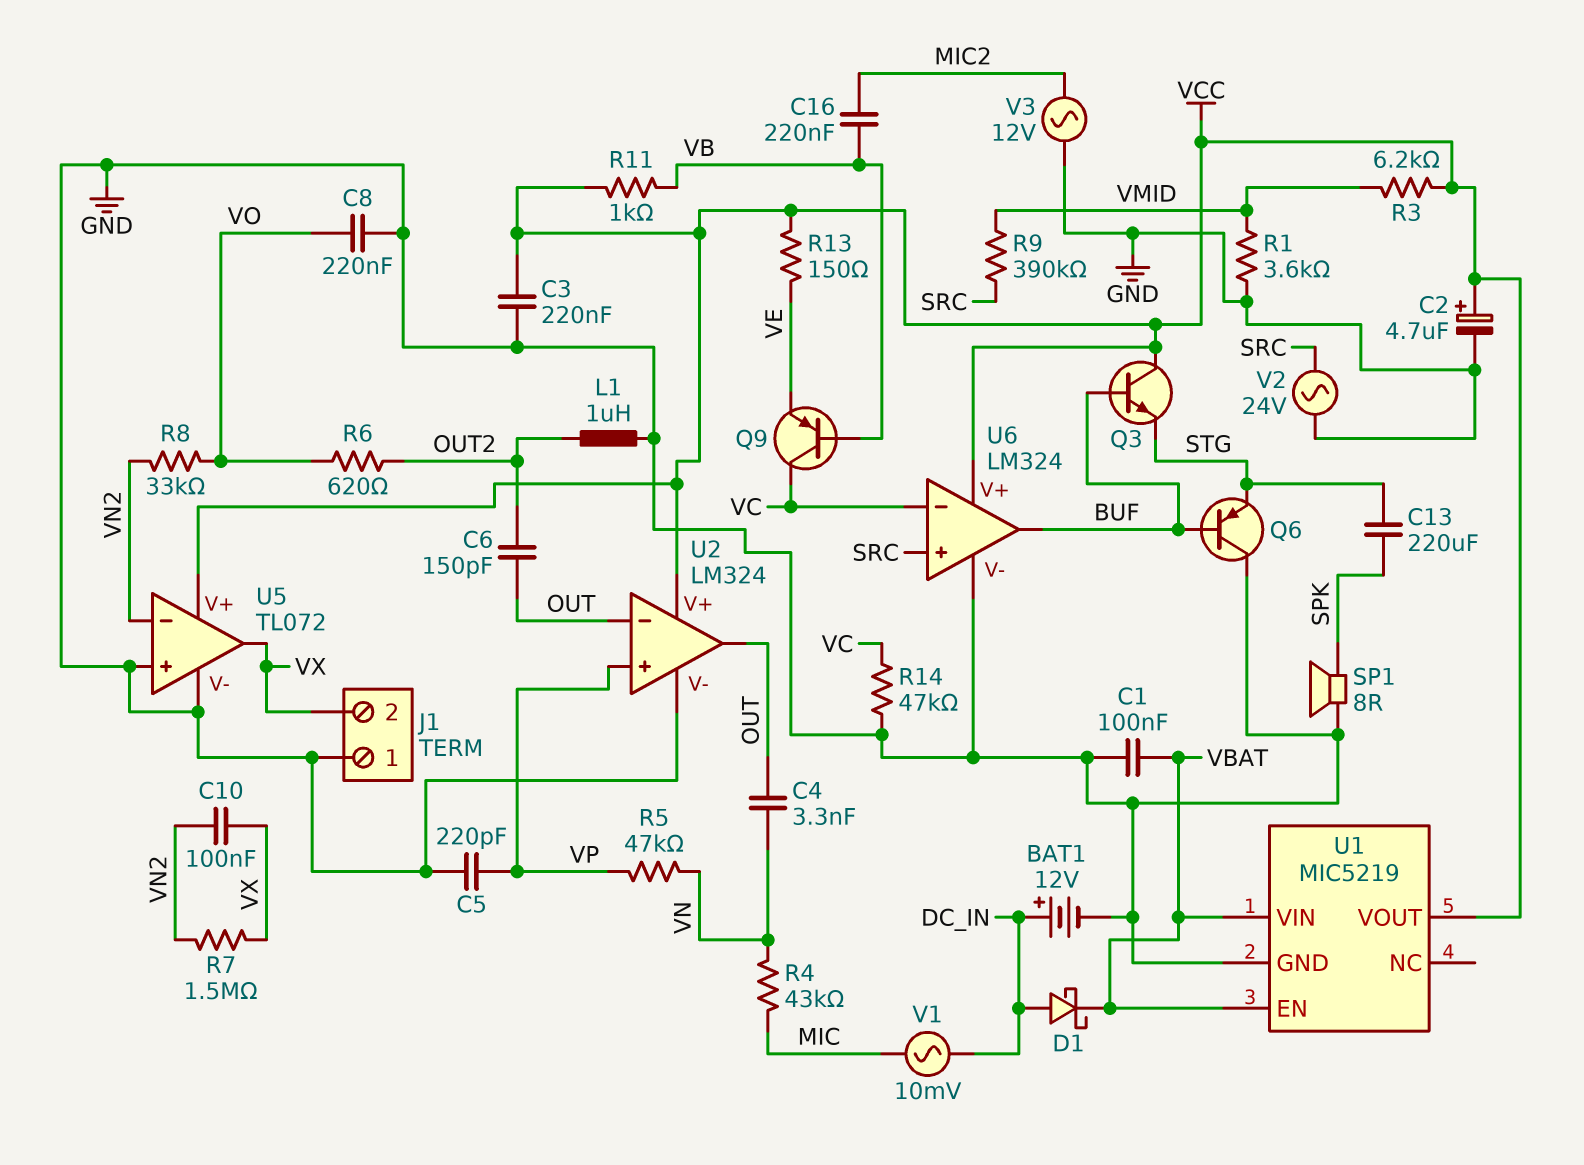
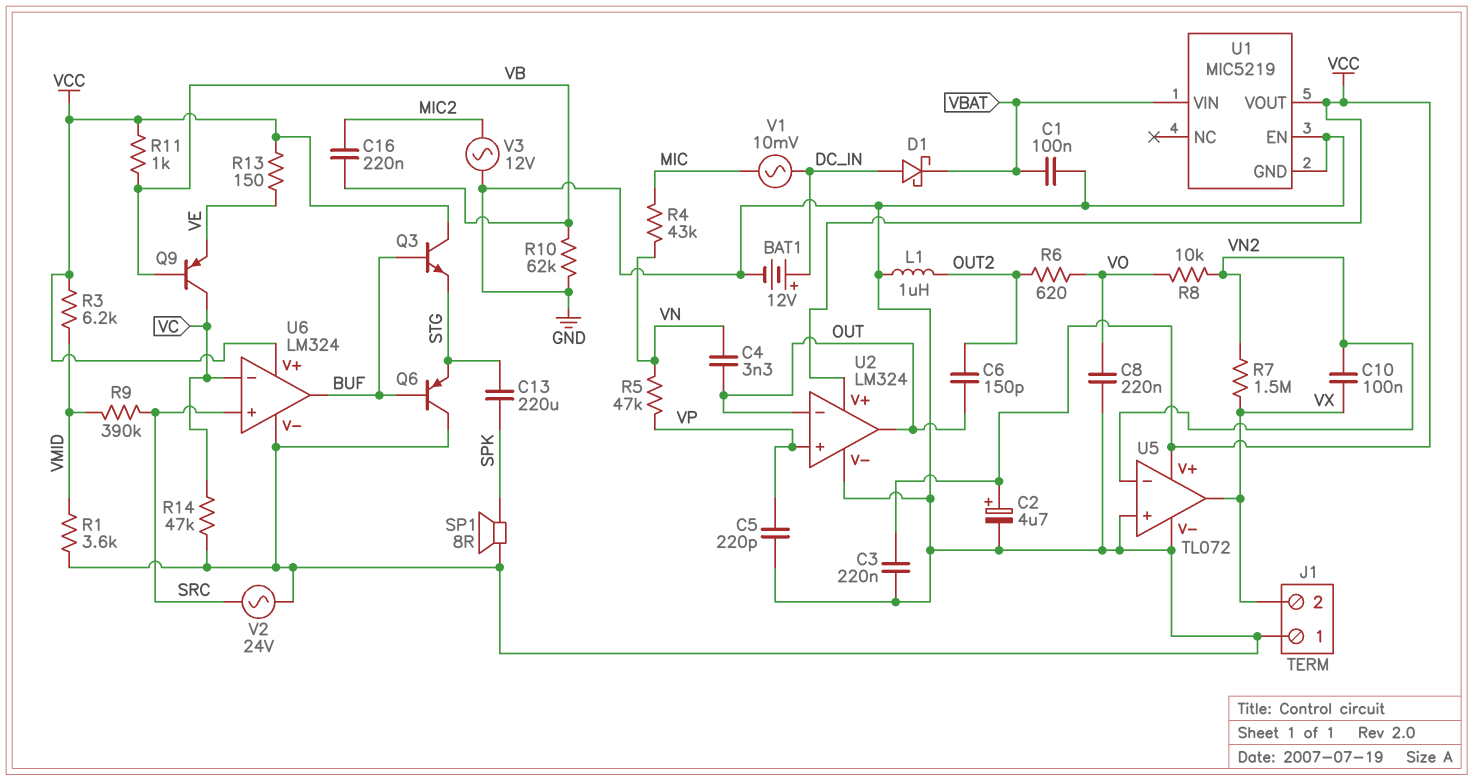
R8: 33k (VN2, VO) -> 10k (VN2, VO)
R10: none -> 62k (GND, VB)
U1 pin EN: VBAT -> GND

